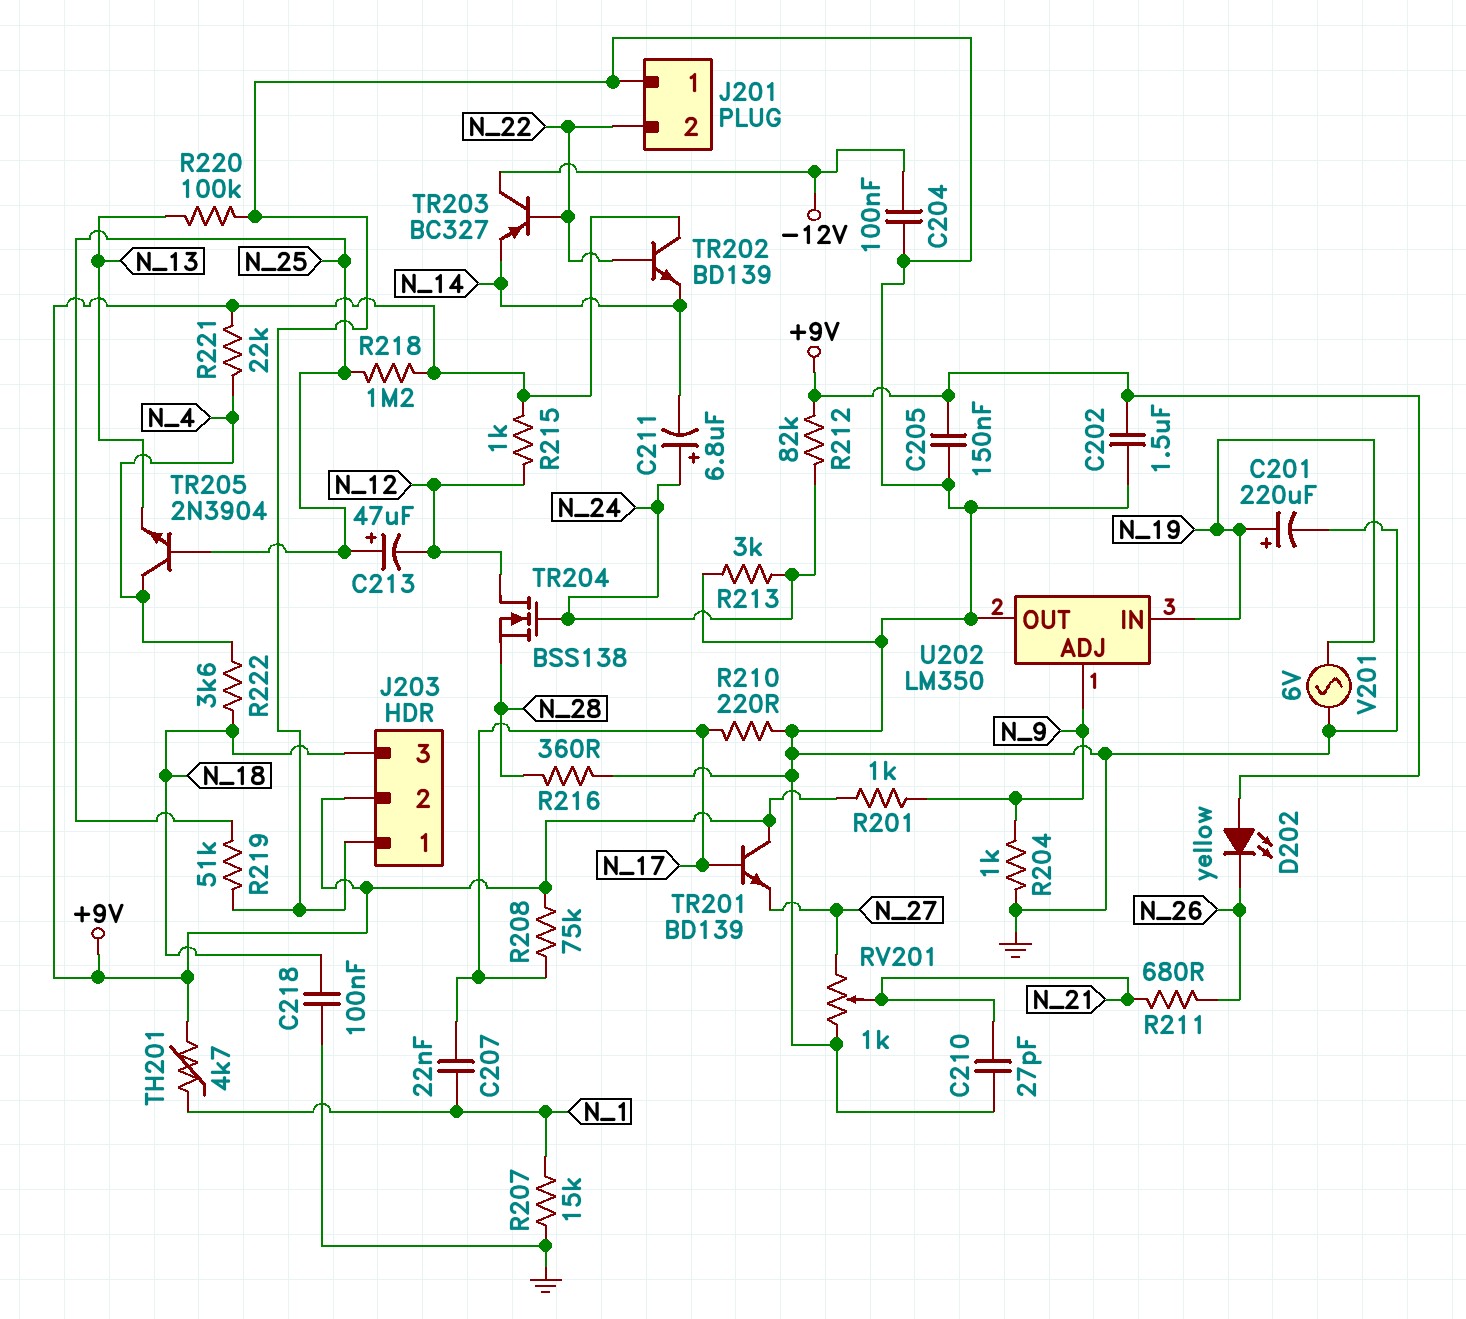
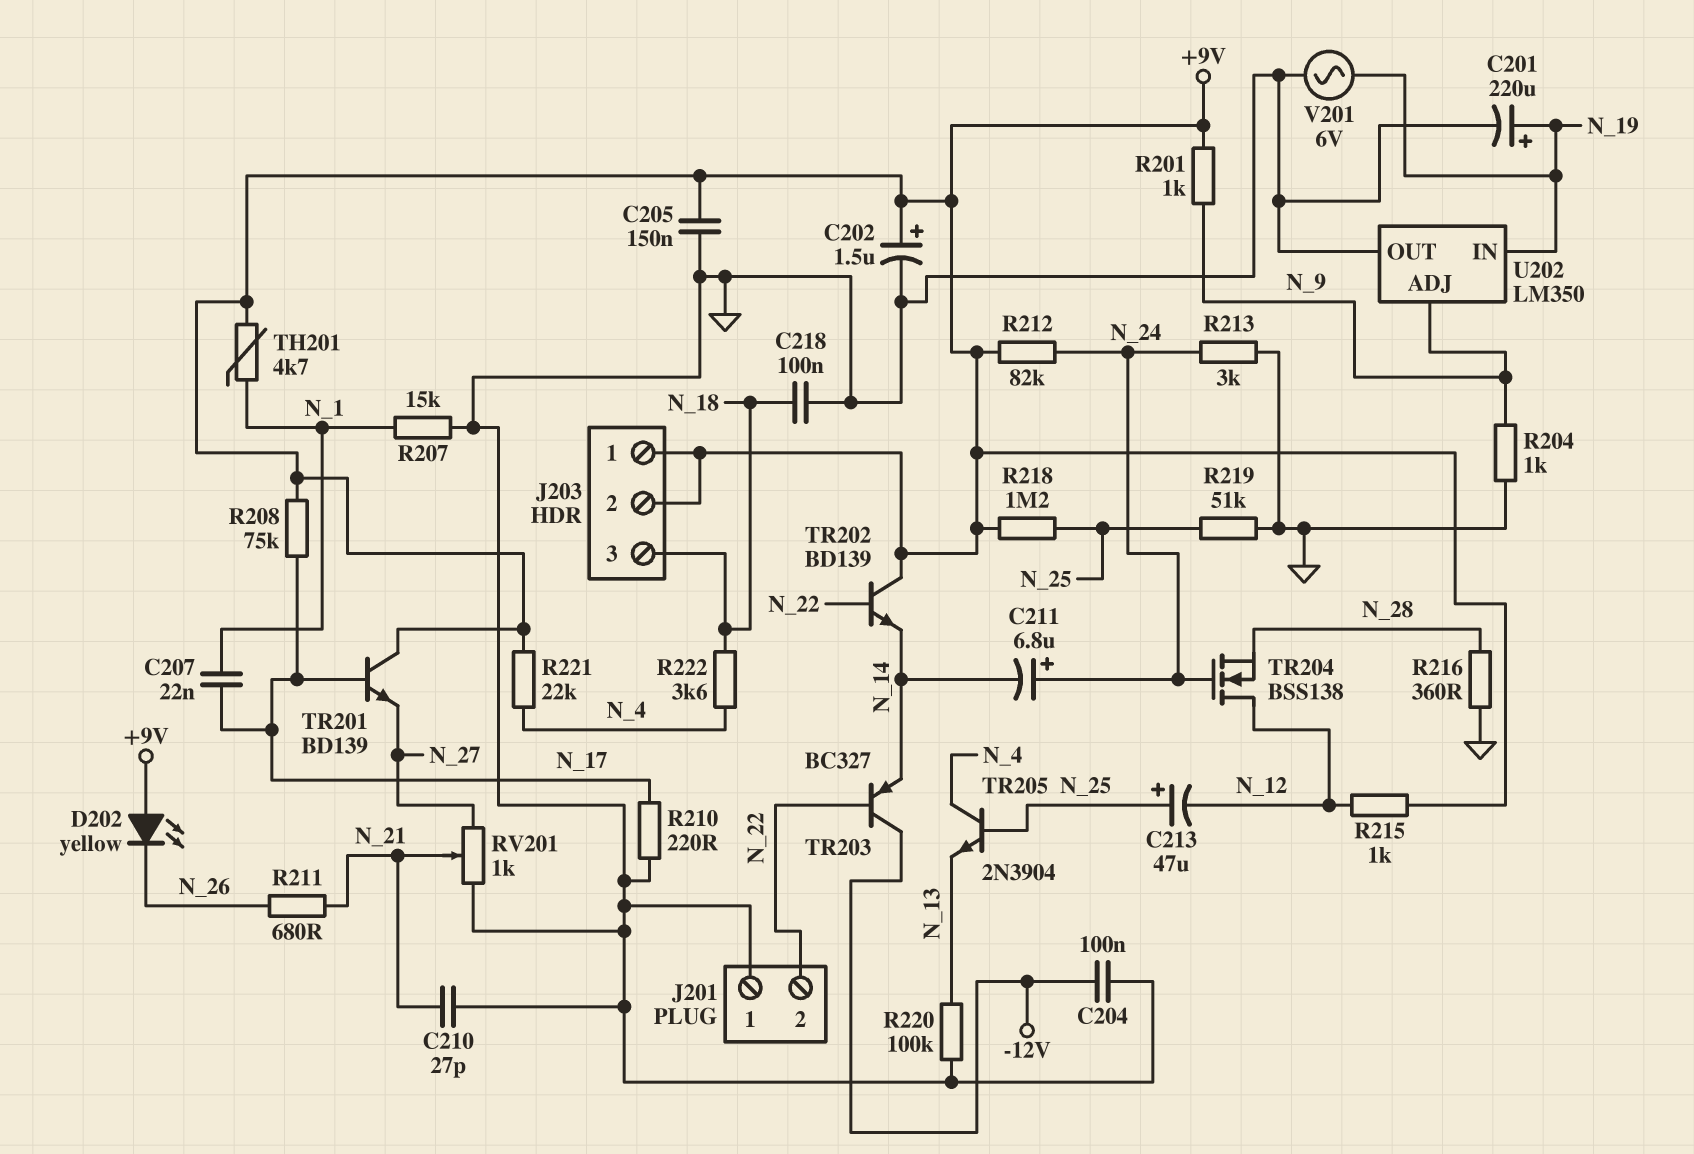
C202: 1.5uF (+9V, GND) -> 1.5uF (plus +9V, minus GND)
J203 pin 1: GND -> +9V

